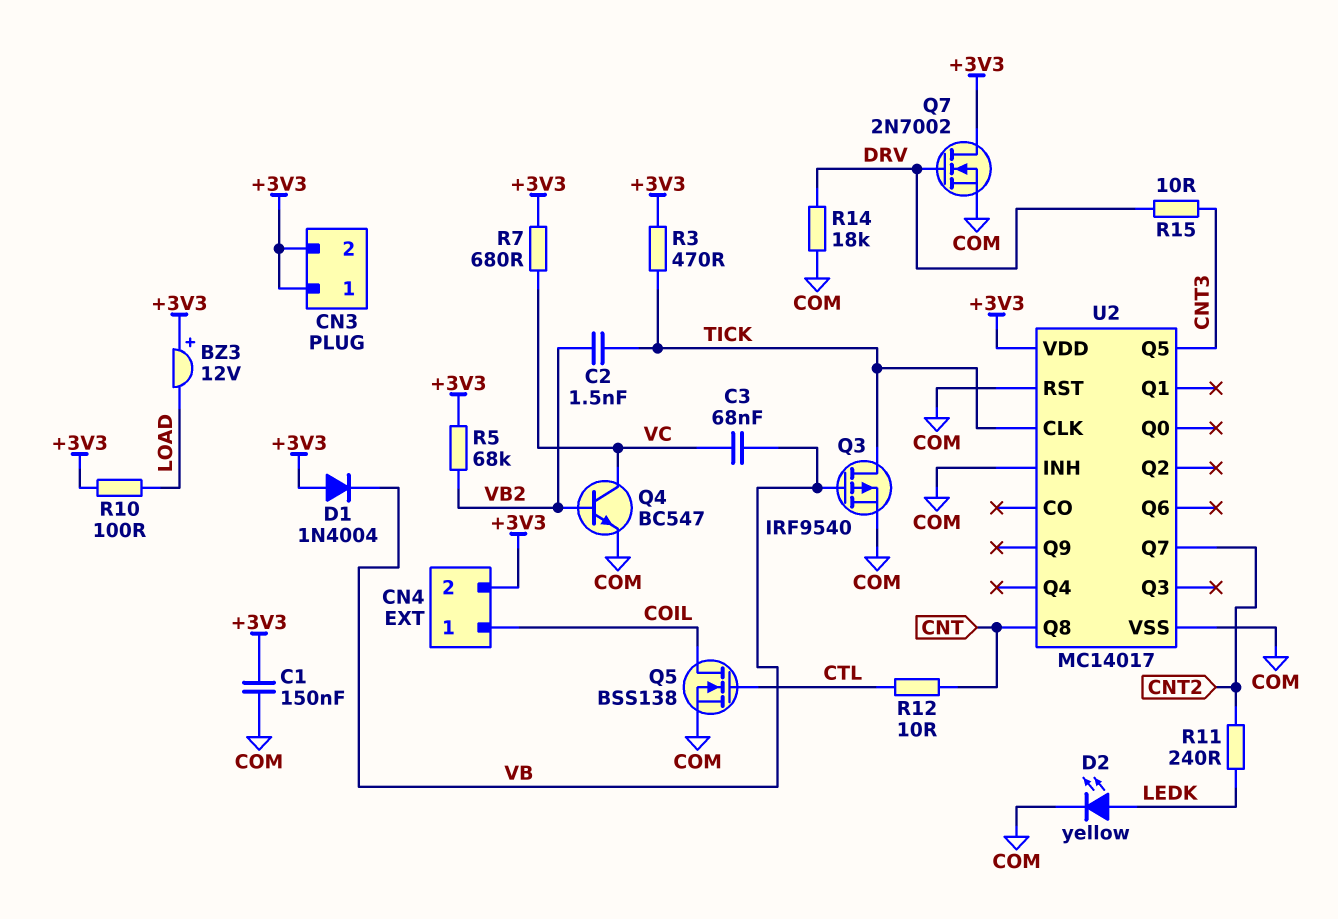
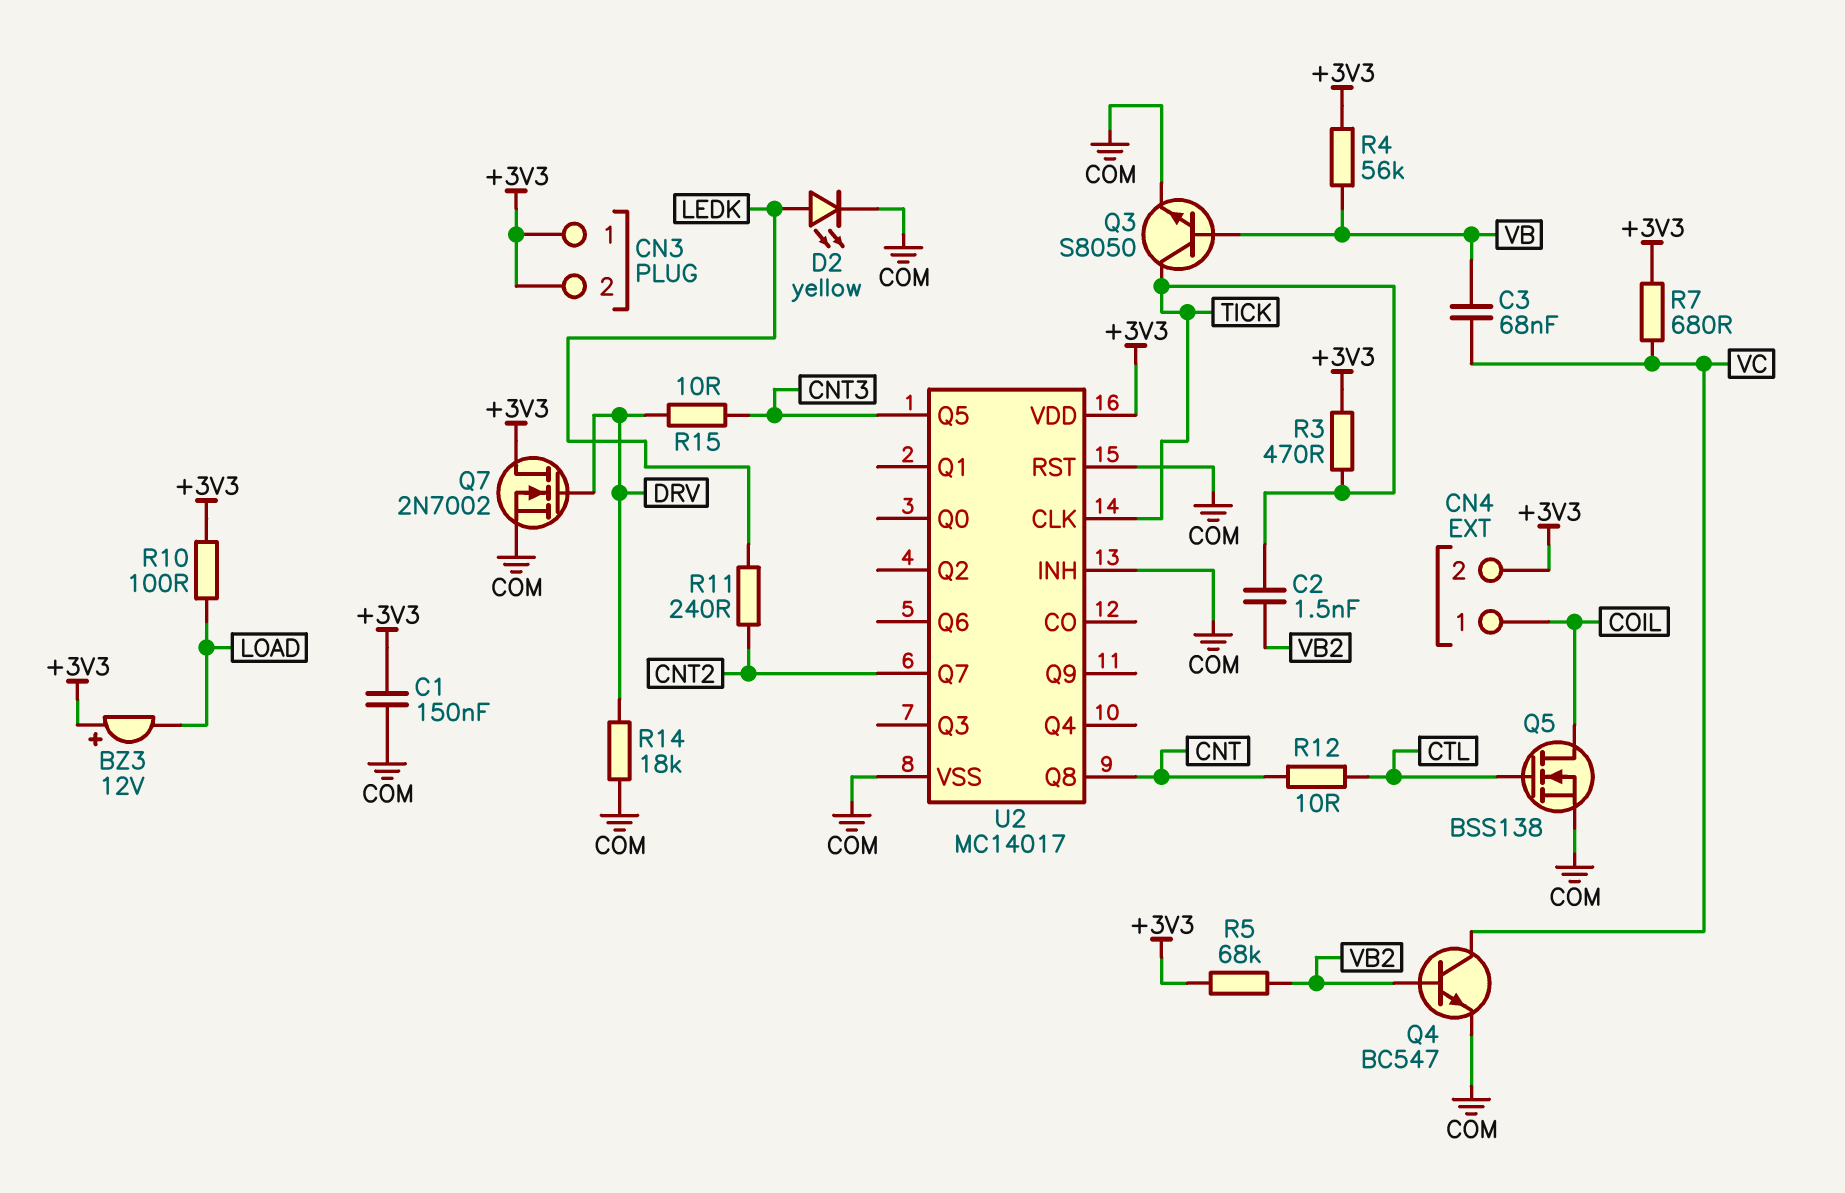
D1: diode 1N4004 (A +3V3, K VB) -> none
Q3: PMOS IRF9540 (G VB, D TICK, S COM) -> NPN S8050 (B VB, C TICK, E COM)
R4: none -> 56k (+3V3, VB)

